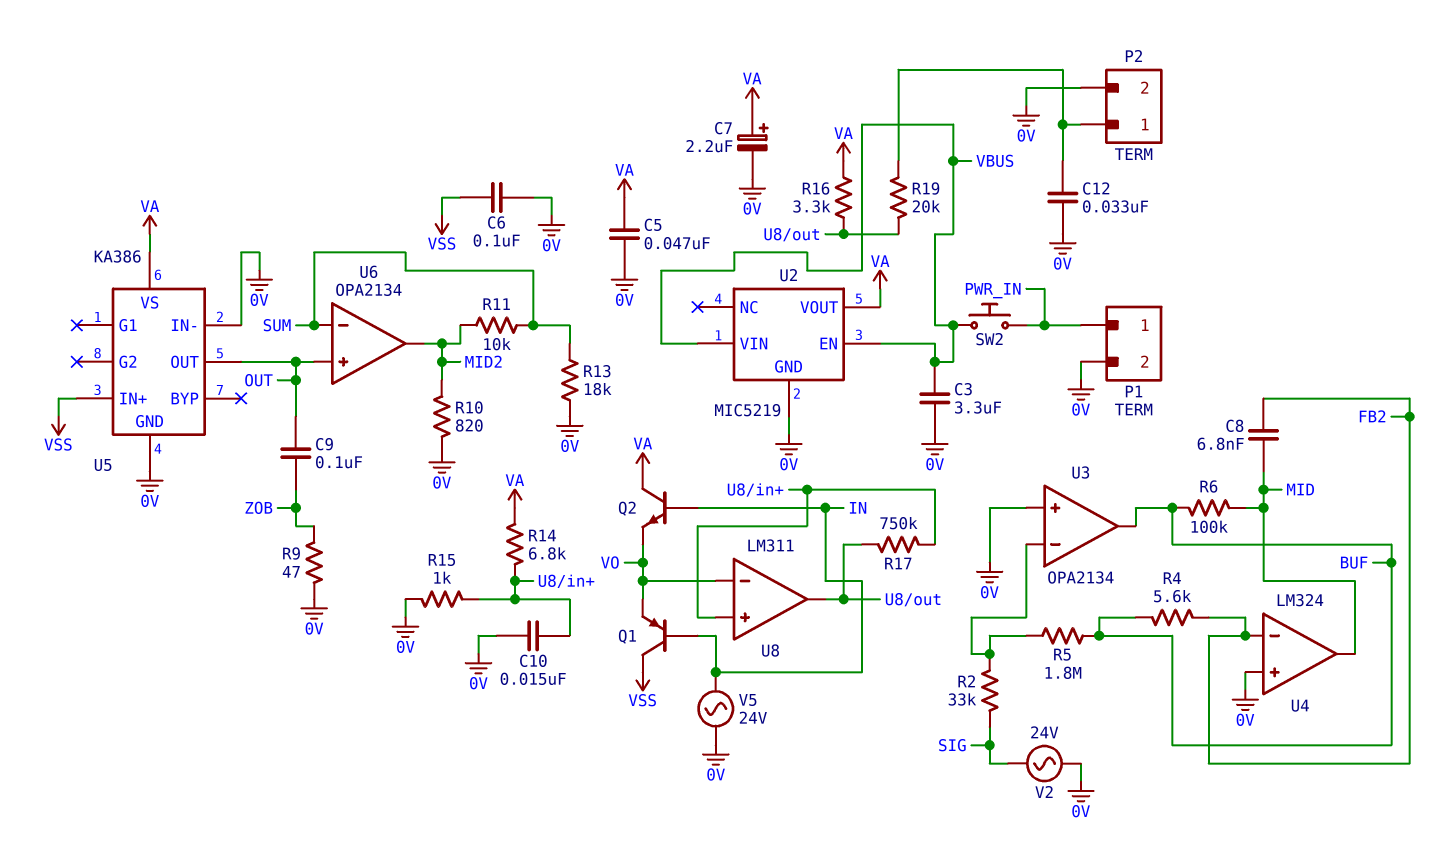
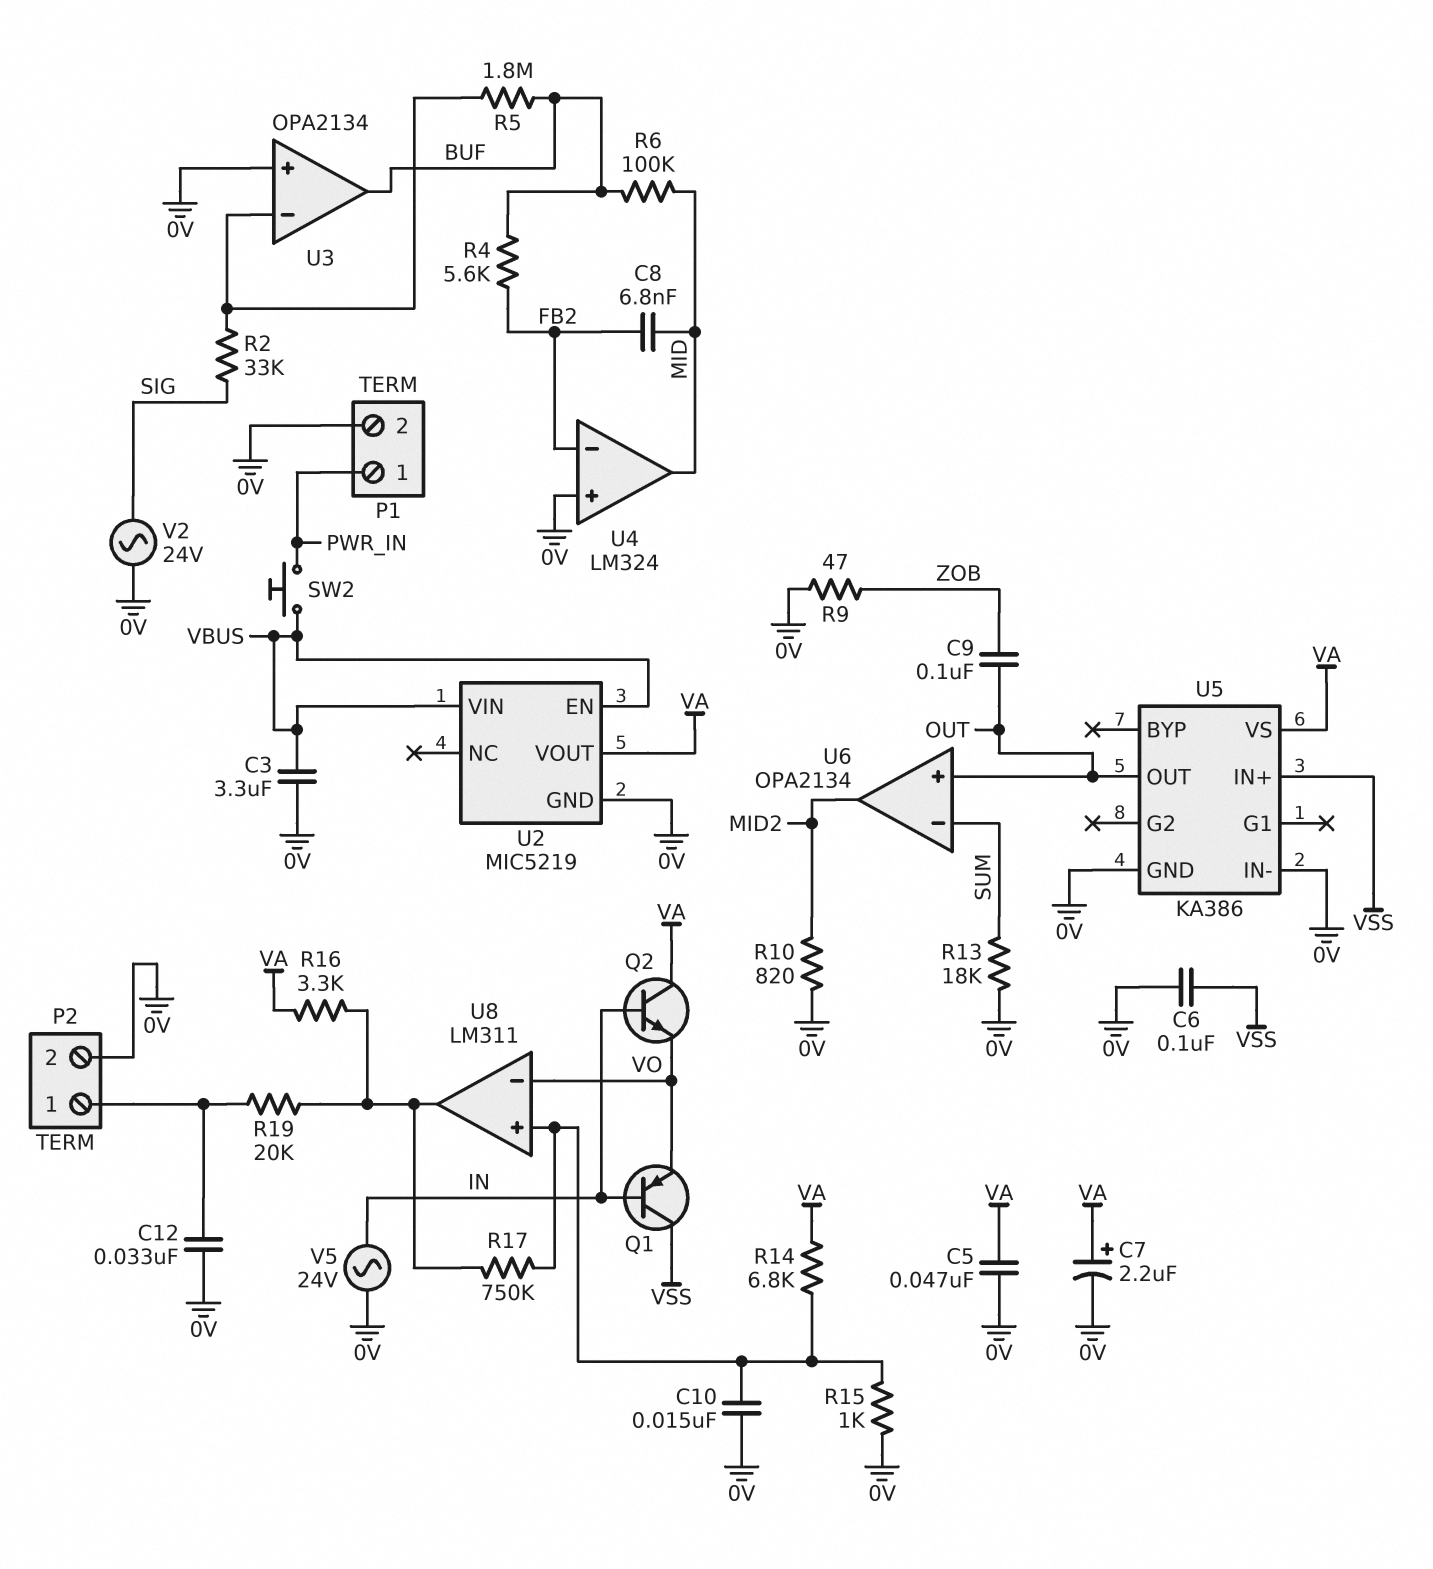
R11: 10k (MID2, SUM) -> none

